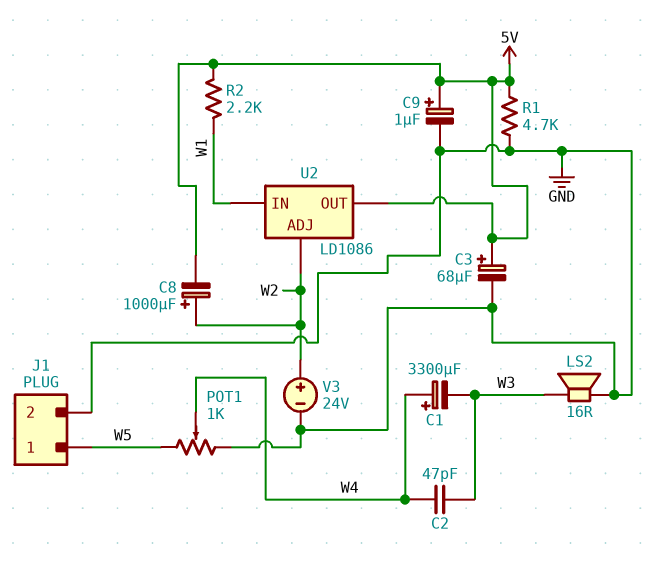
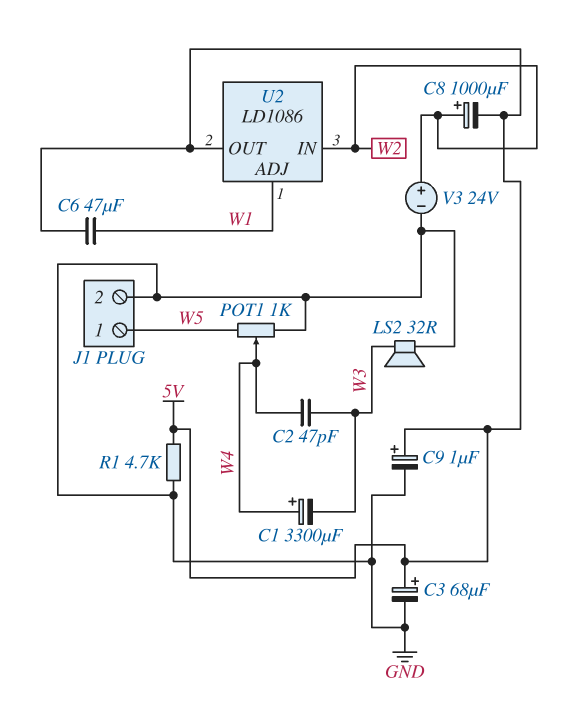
C6: none -> 47uF (5V, W1)
LS2: speaker 16R (GND, W3) -> speaker 32R (GND, W3)
R2: 2.2k (5V, W1) -> none
U2 pin ADJ: W2 -> W1
U2 pin IN: W1 -> W2

